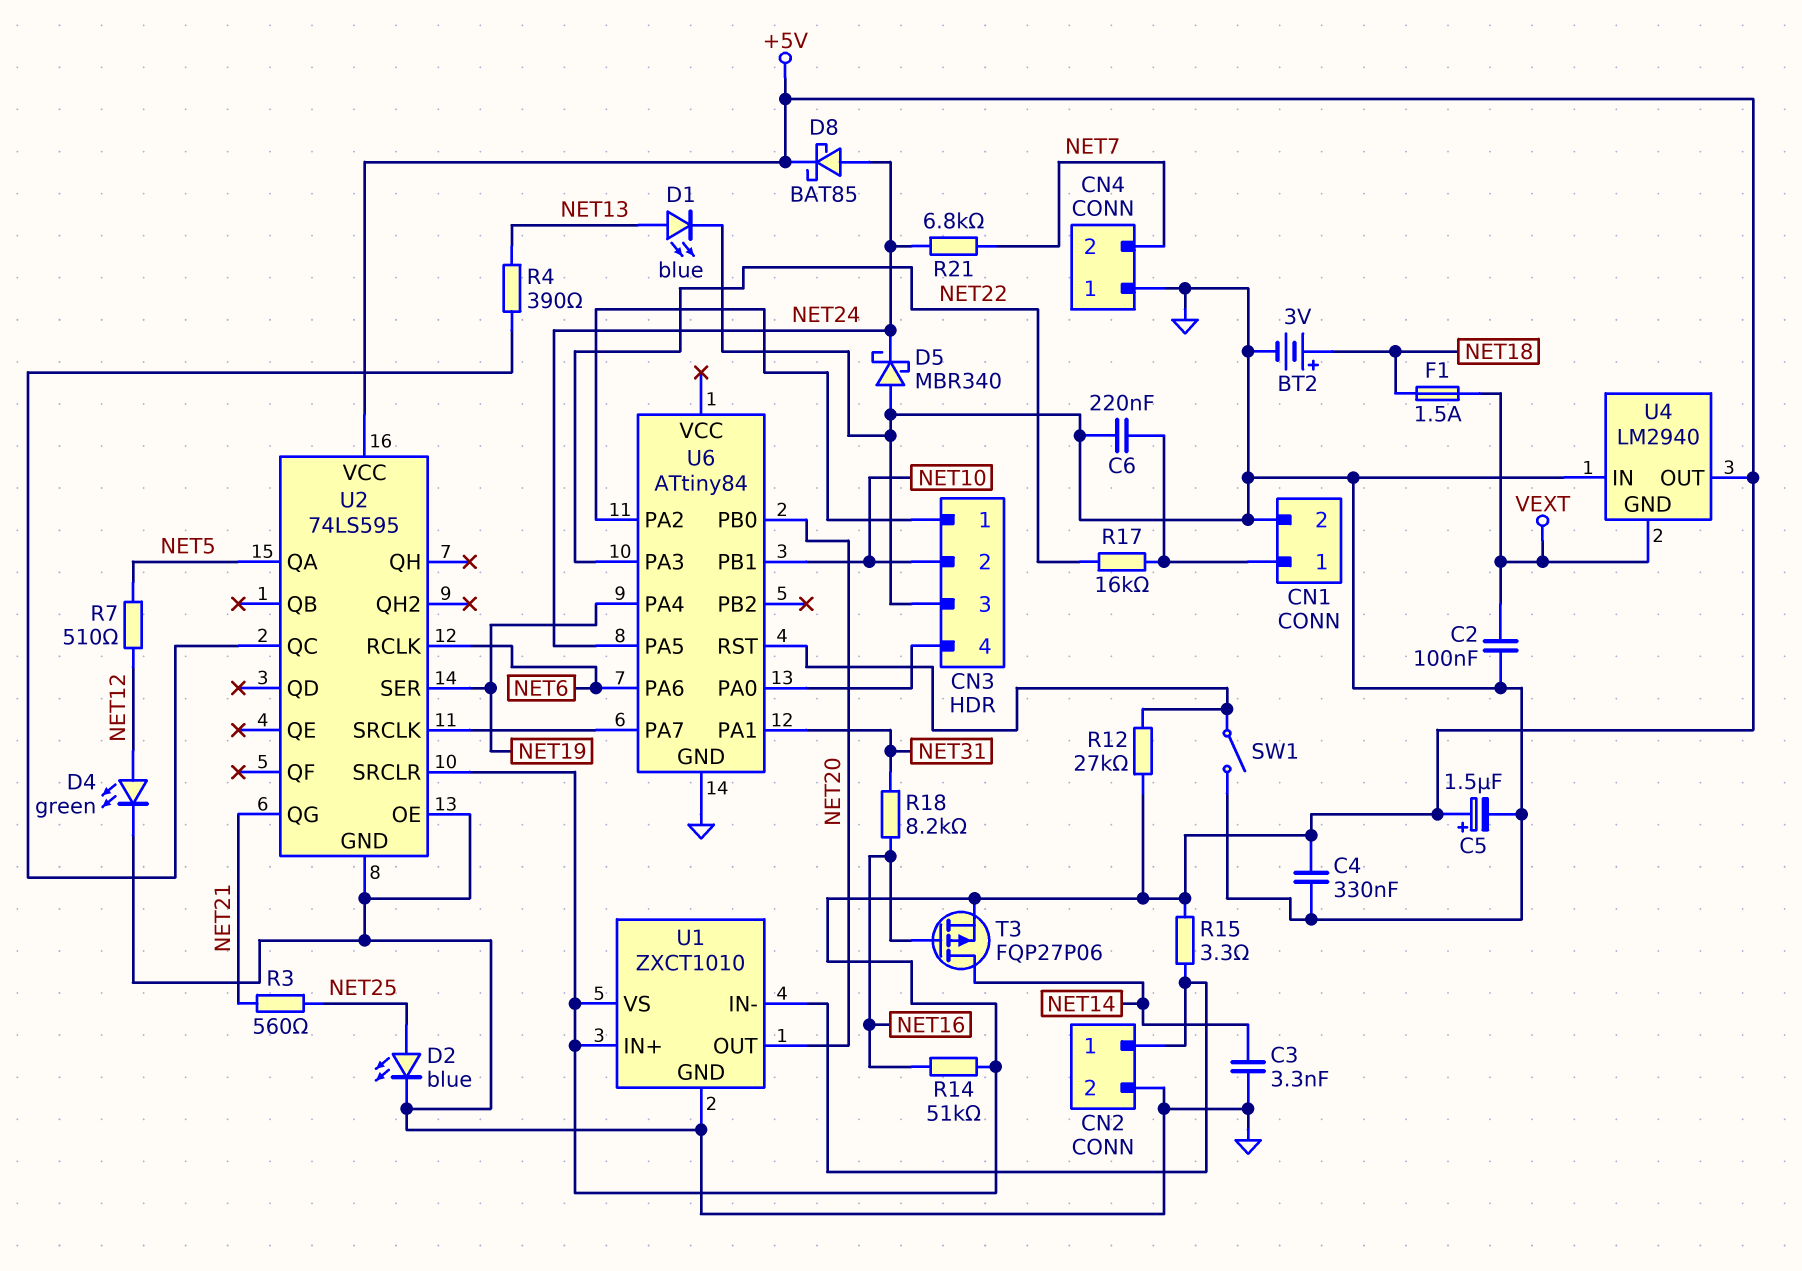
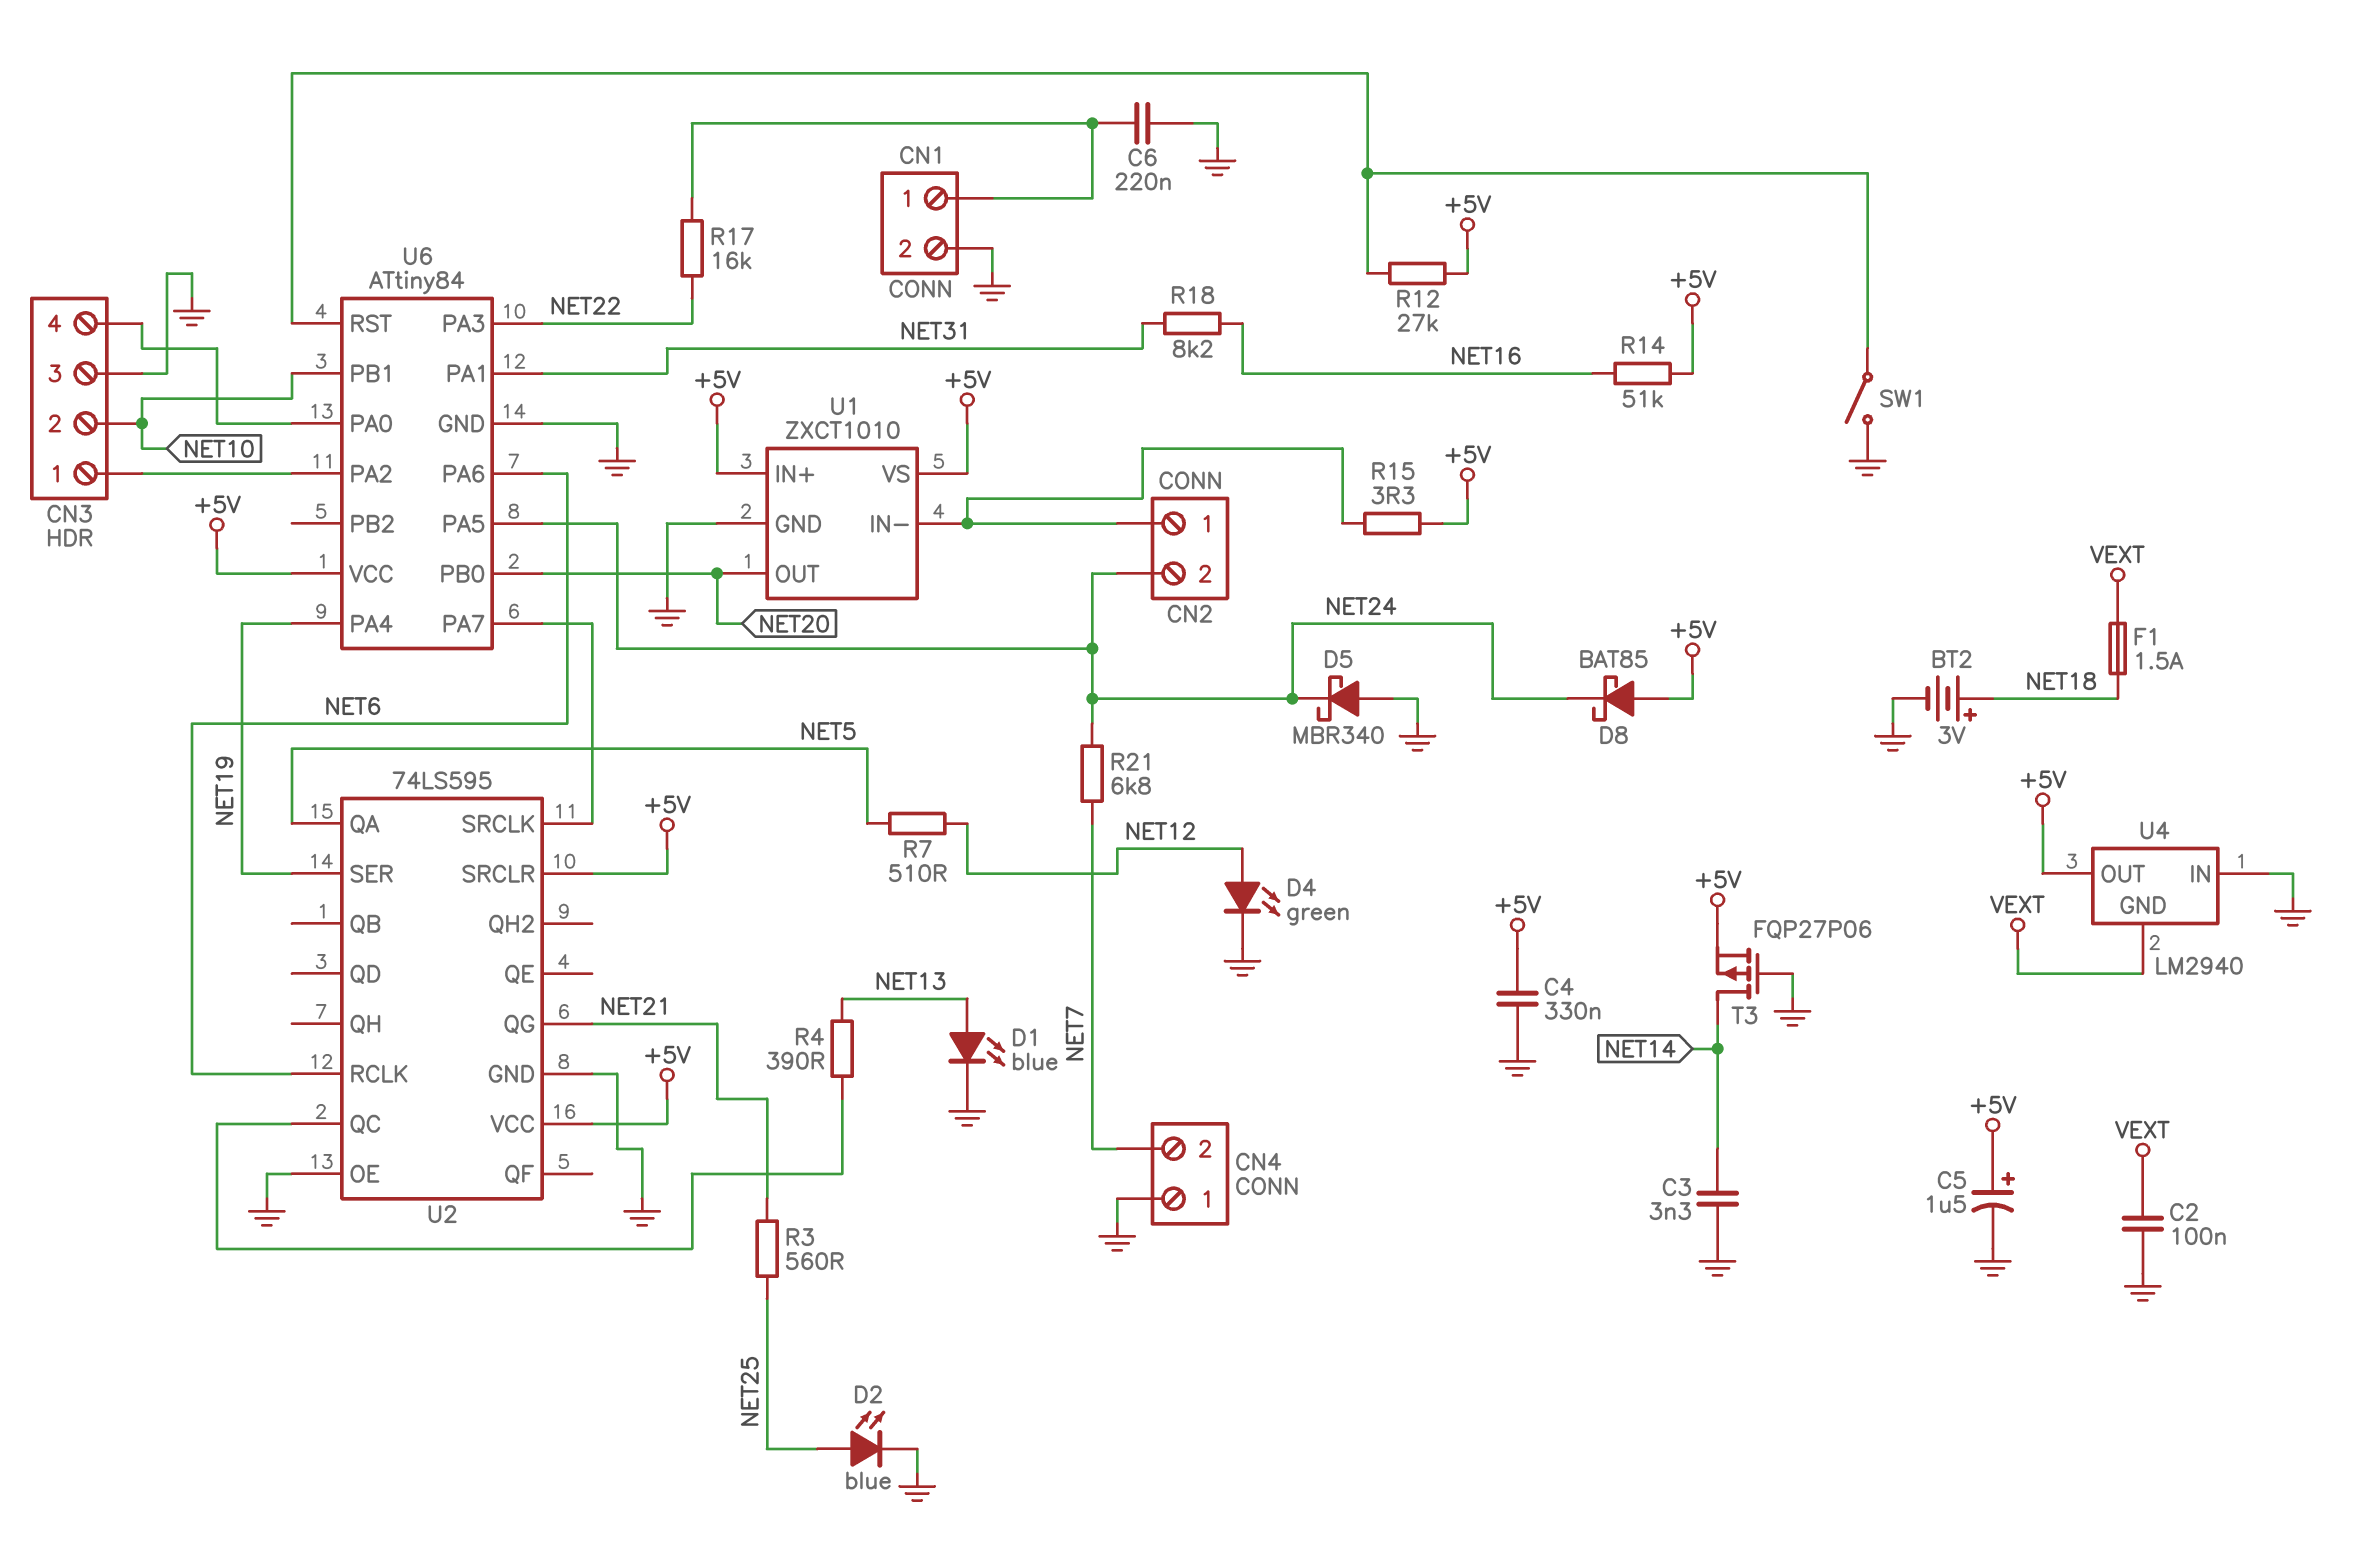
CN2 pin 2: GND -> NET24
D8: schottky BAT85 (A NET24, K +5V) -> schottky BAT85 (A +5V, K NET24)
T3: PMOS FQP27P06 (G NET16, D NET14, S +5V) -> PMOS FQP27P06 (G GND, D NET14, S +5V)
U6 pin VCC: none -> +5V

